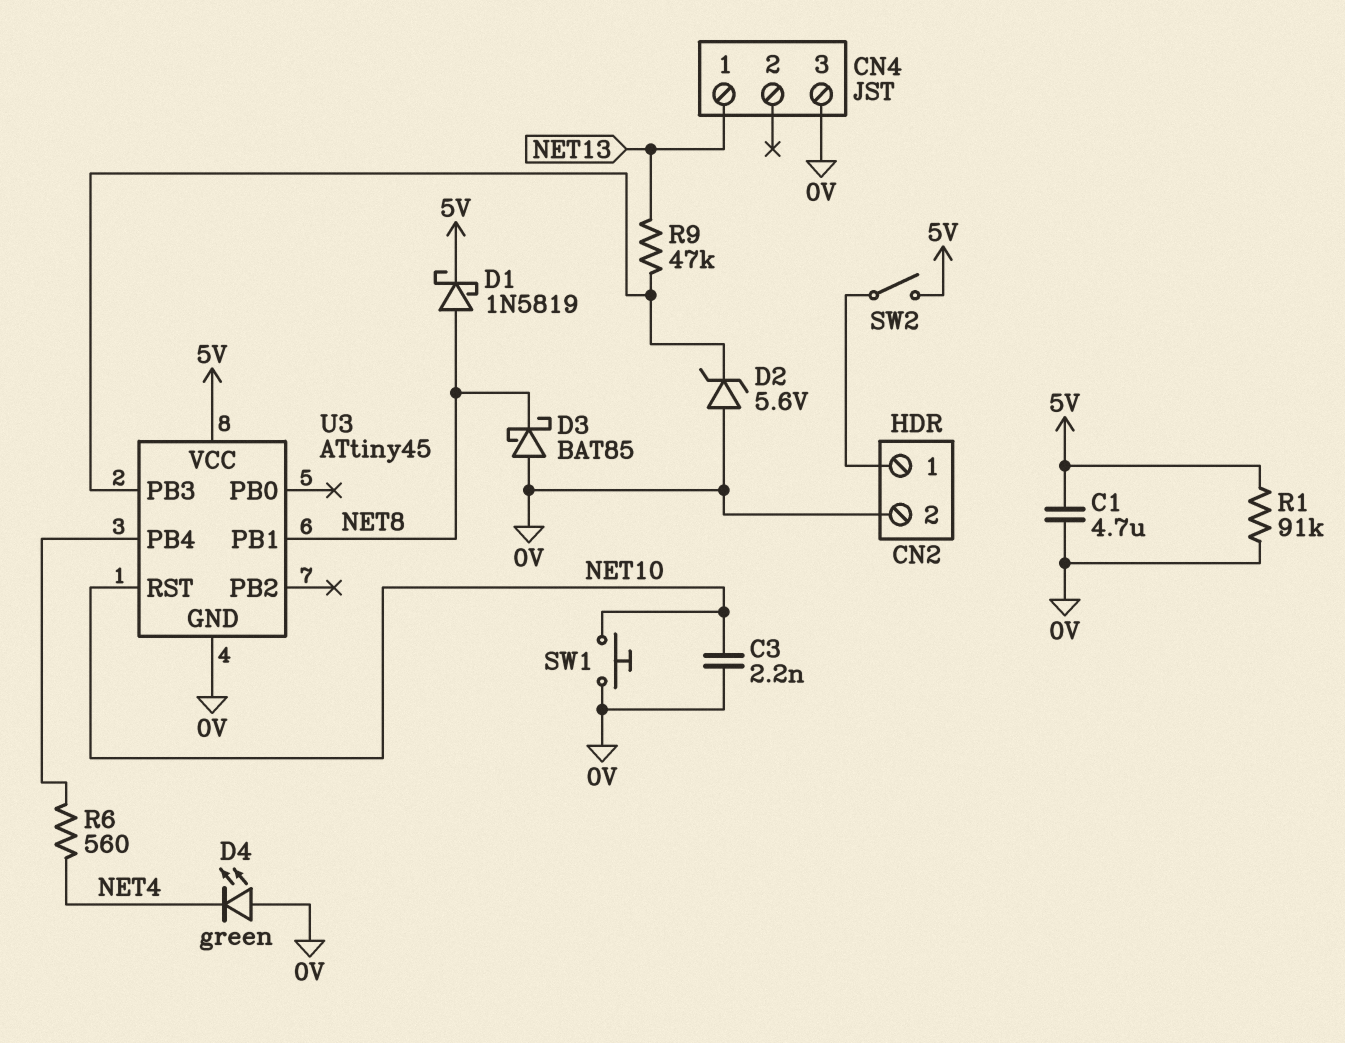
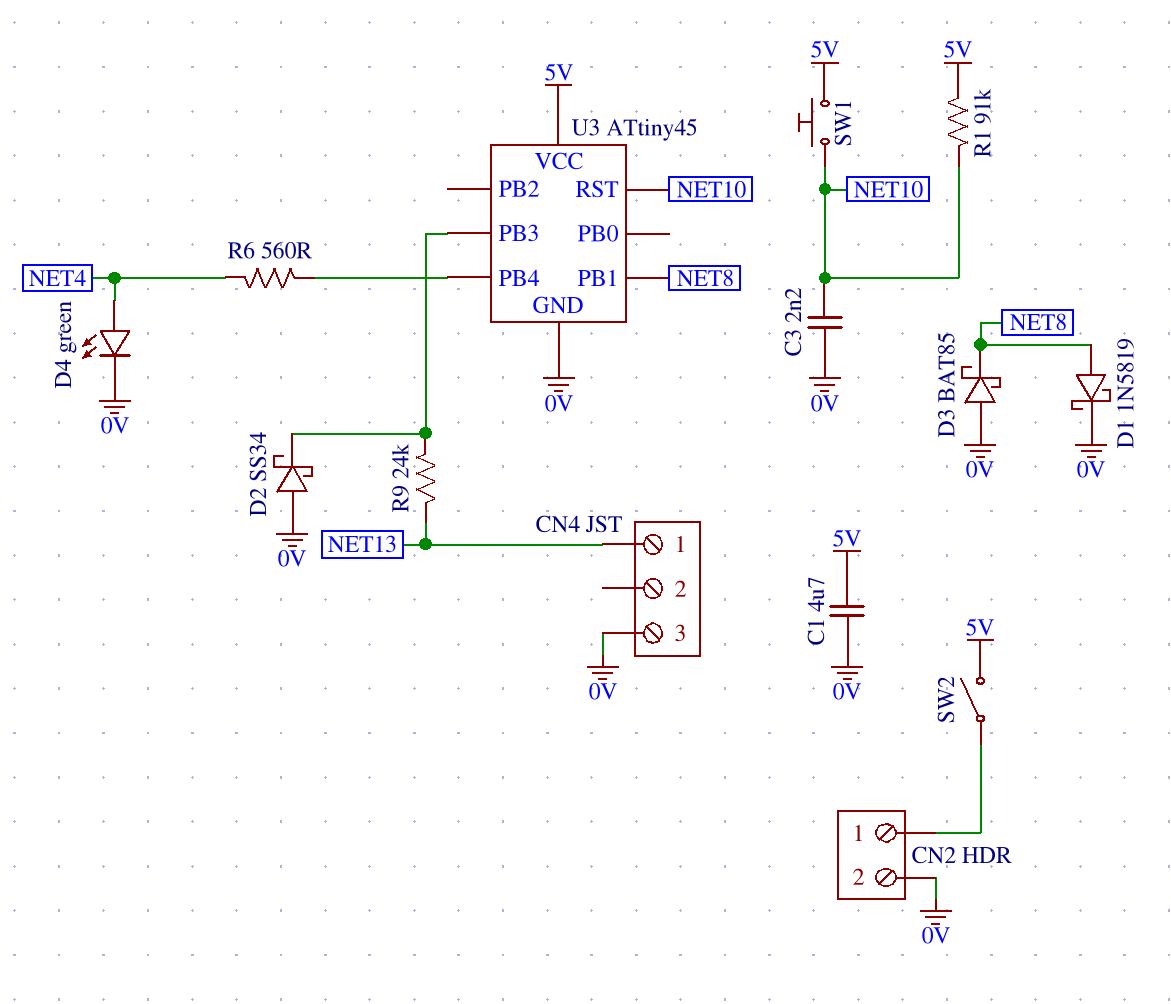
D1: schottky 1N5819 (A NET8, K 5V) -> schottky 1N5819 (A NET8, K 0V)
D2: zener 5.6V (A 0V, K U3/PB3) -> schottky SS34 (A 0V, K U3/PB3)
D4: LED green (A 0V, K NET4) -> LED green (A NET4, K 0V)
R1: 91k (0V, 5V) -> 91k (5V, NET10)
R9: 47k (NET13, U3/PB3) -> 24k (NET13, U3/PB3)
SW1: button (0V, NET10) -> button (5V, NET10)

